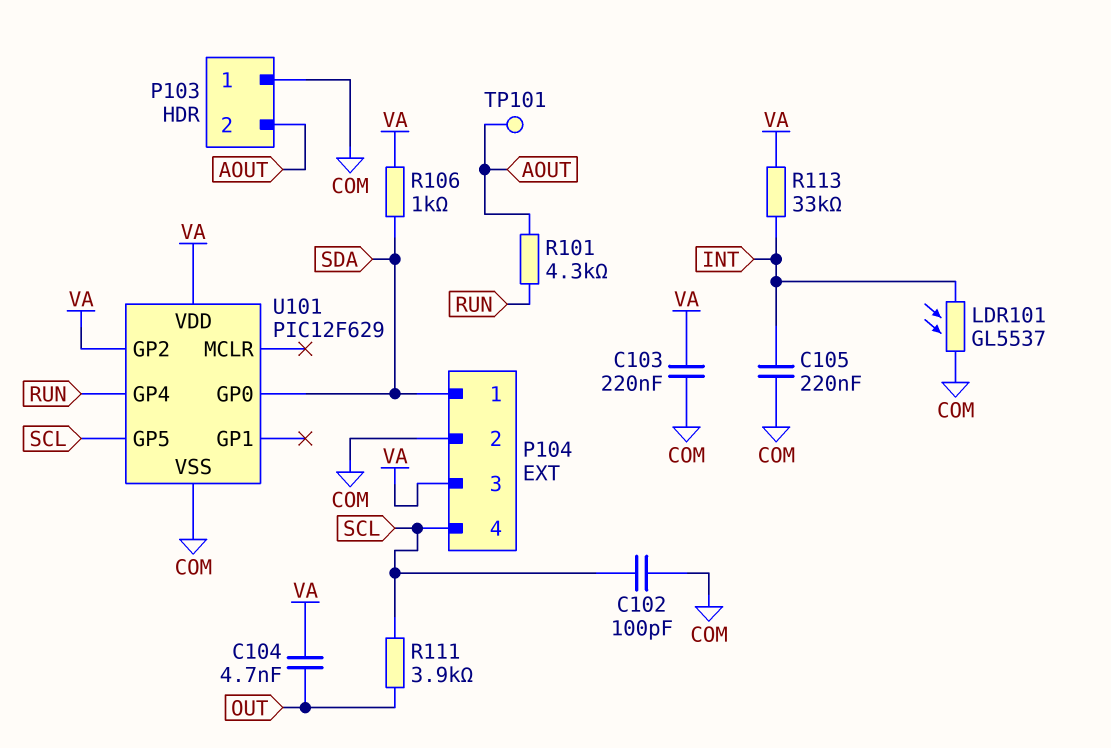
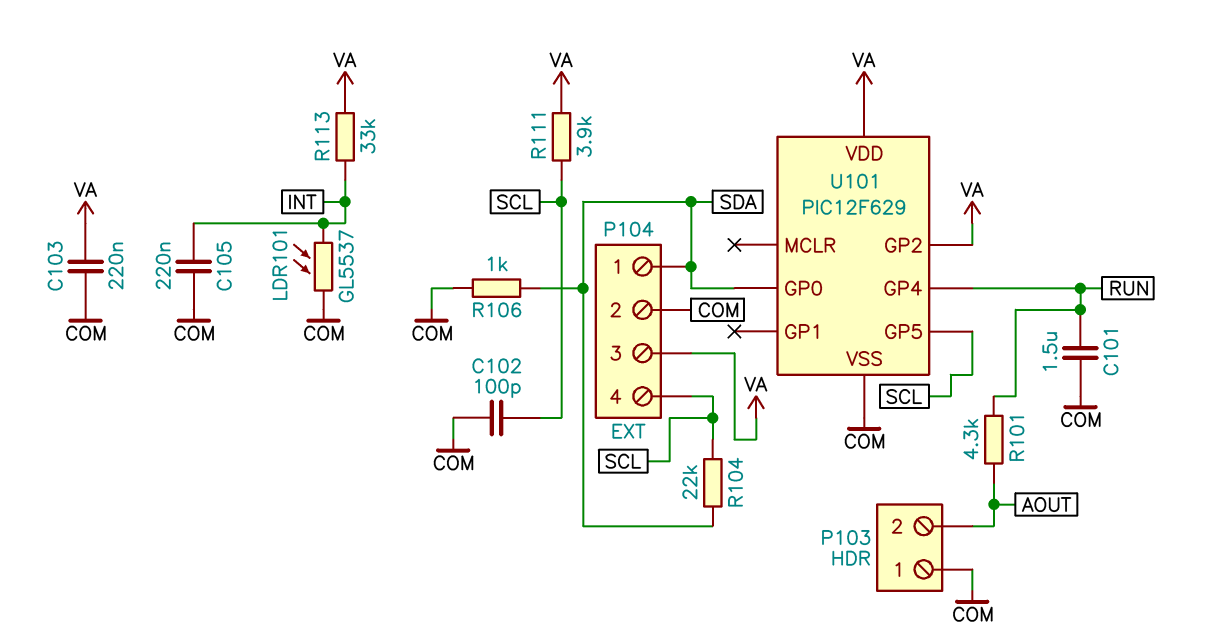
C101: none -> 1.5uF (COM, RUN)
C104: 4.7nF (OUT, VA) -> none
R104: none -> 22k (SCL, SDA)
R106: 1k (SDA, VA) -> 1k (COM, SDA)
R111: 3.9k (OUT, SCL) -> 3.9k (SCL, VA)
TP101: test point (AOUT) -> none

